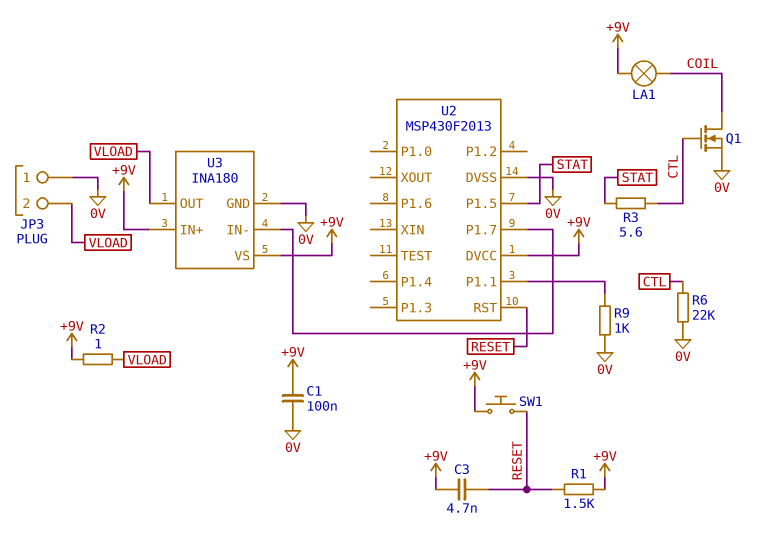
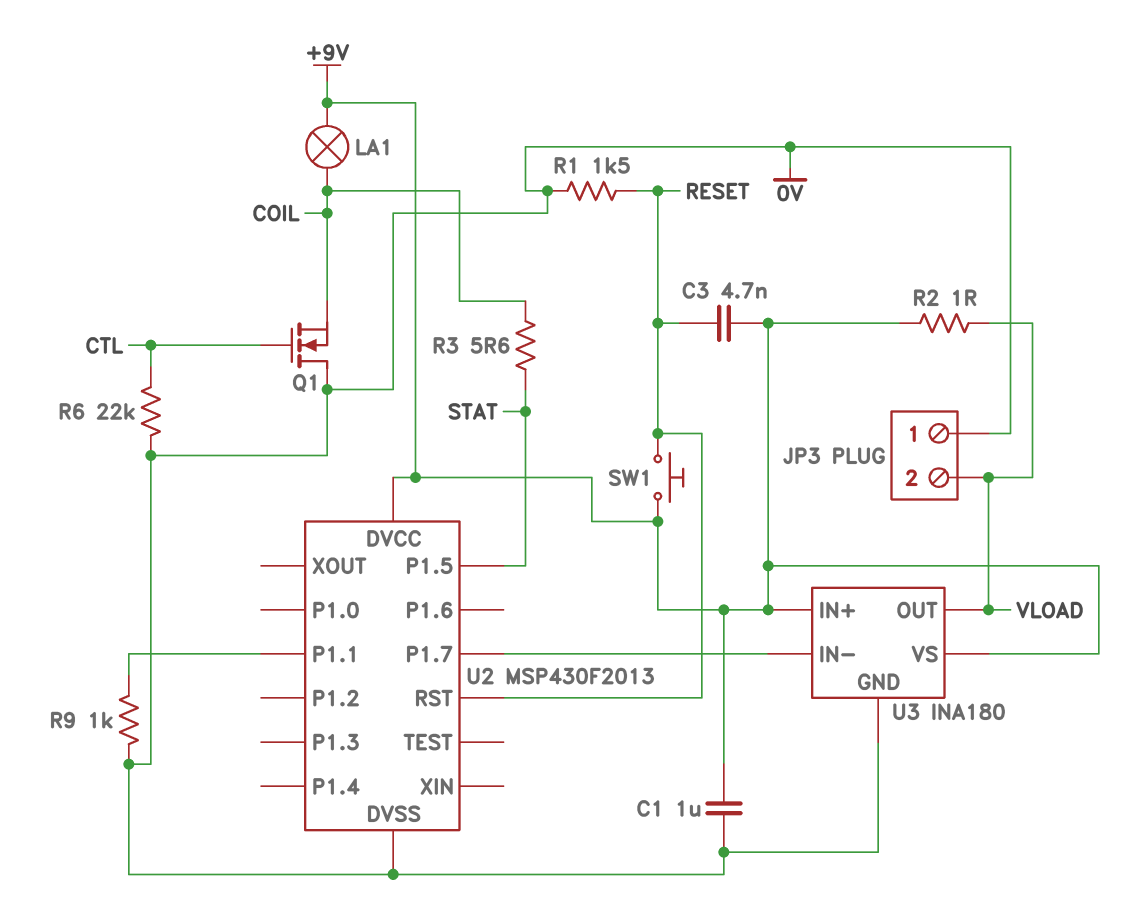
C1: 100nF (+9V, 0V) -> 1uF (+9V, 0V)
Q1: NMOS (G CTL, D COIL, S 0V) -> NMOS (G CTL, D 0V, S COIL)
R1: 1.5k (+9V, RESET) -> 1.5k (0V, RESET)
R3: 5.6 (CTL, STAT) -> 5.6 (COIL, STAT)

